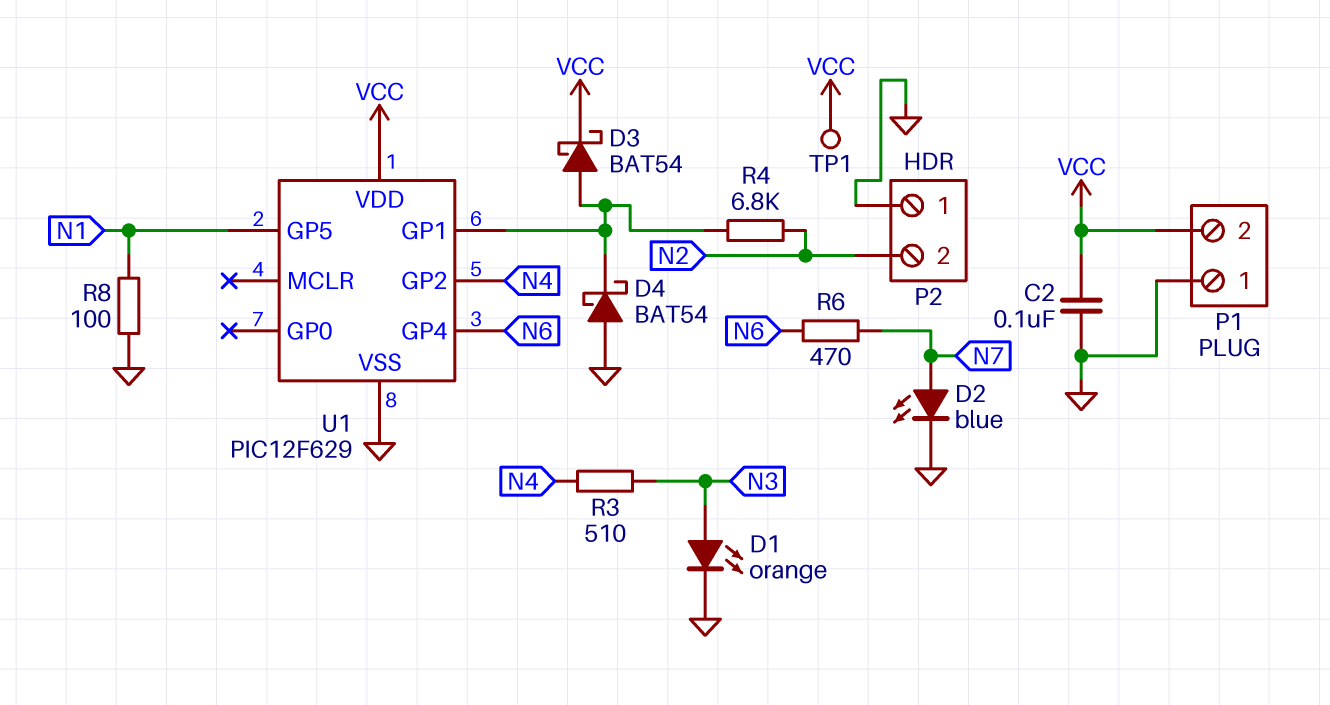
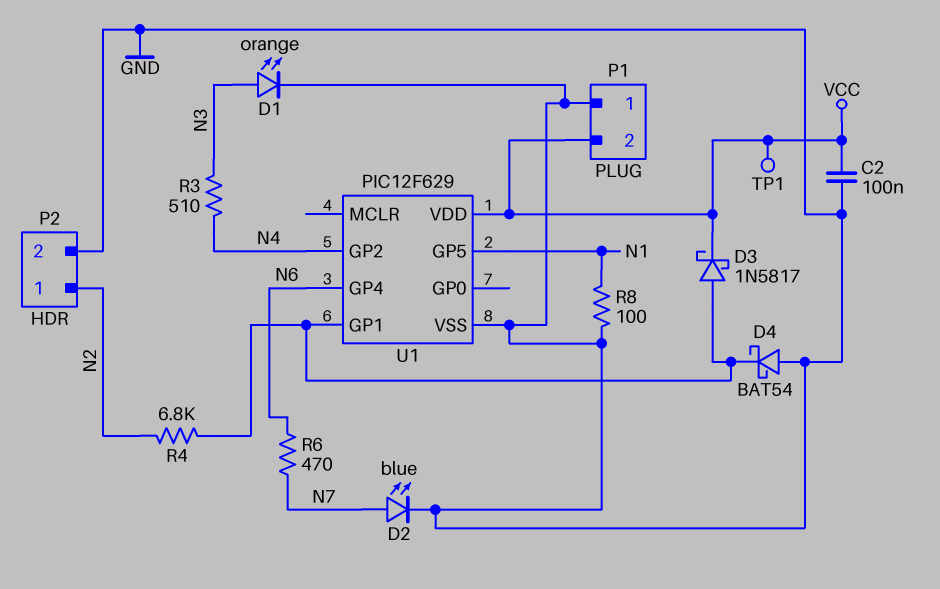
D3: schottky BAT54 (A U1/GP1, K VCC) -> schottky 1N5817 (A U1/GP1, K VCC)
P2 pin 1: GND -> N2
P2 pin 2: N2 -> GND

